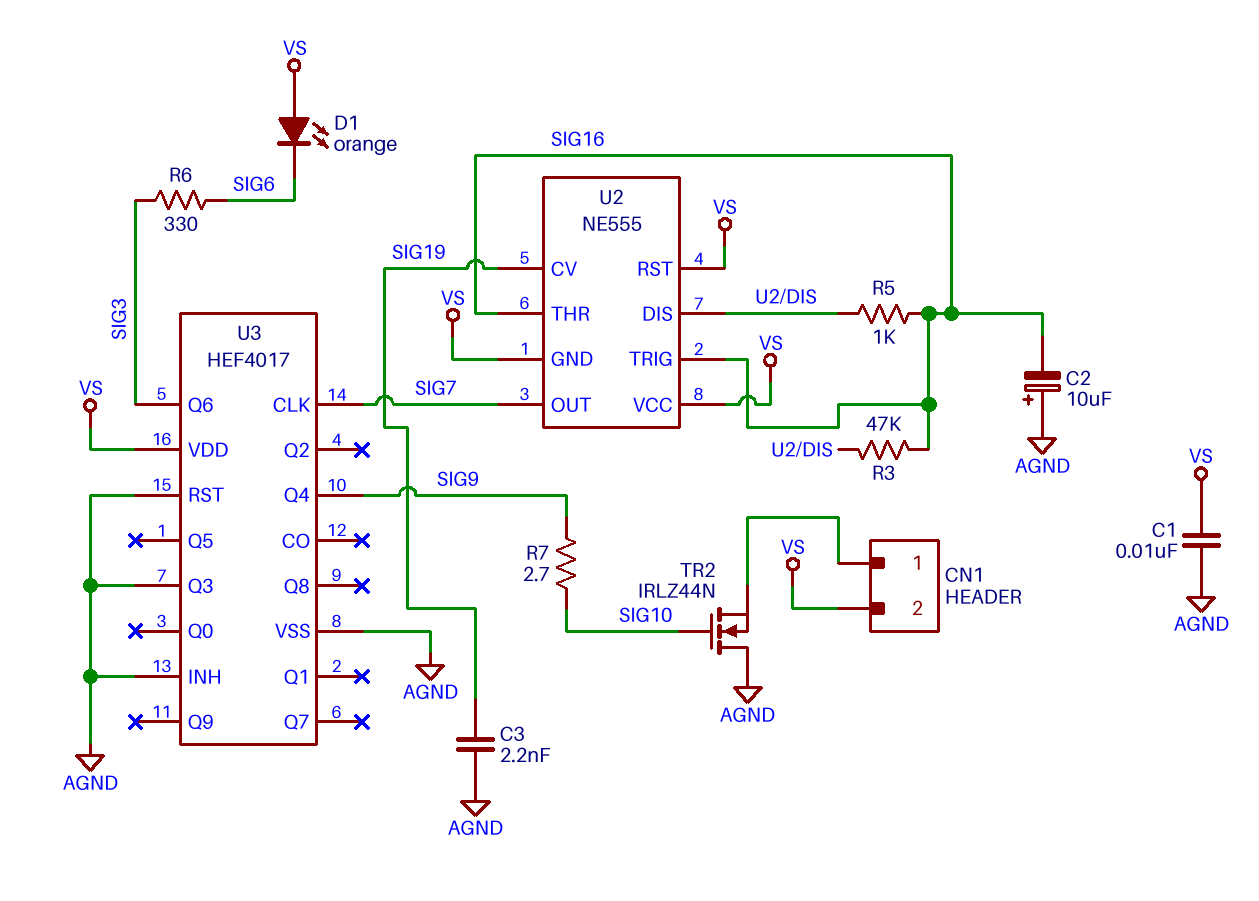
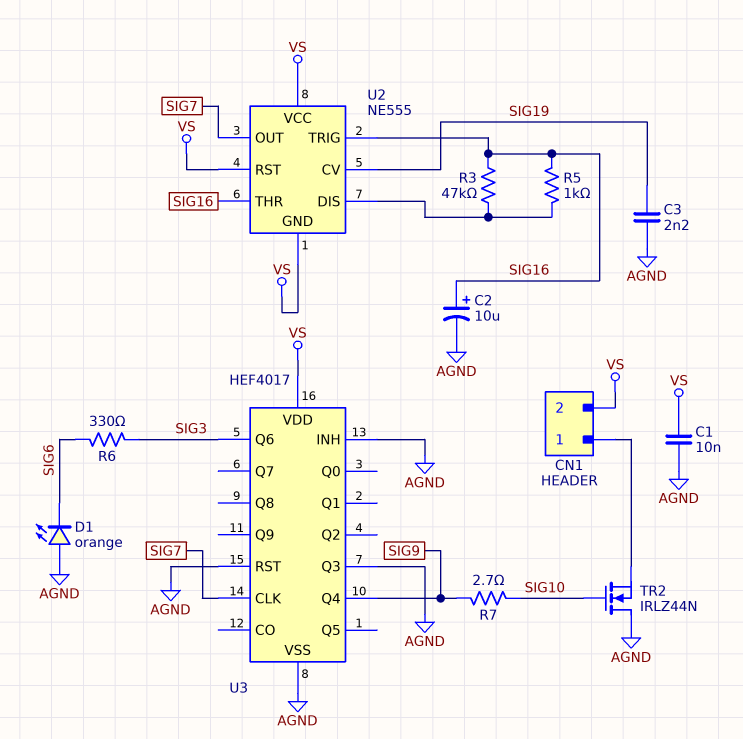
C2: 10uF (plus AGND, minus SIG16) -> 10uF (plus SIG16, minus AGND)
D1: LED orange (A VS, K SIG6) -> LED orange (A AGND, K SIG6)

